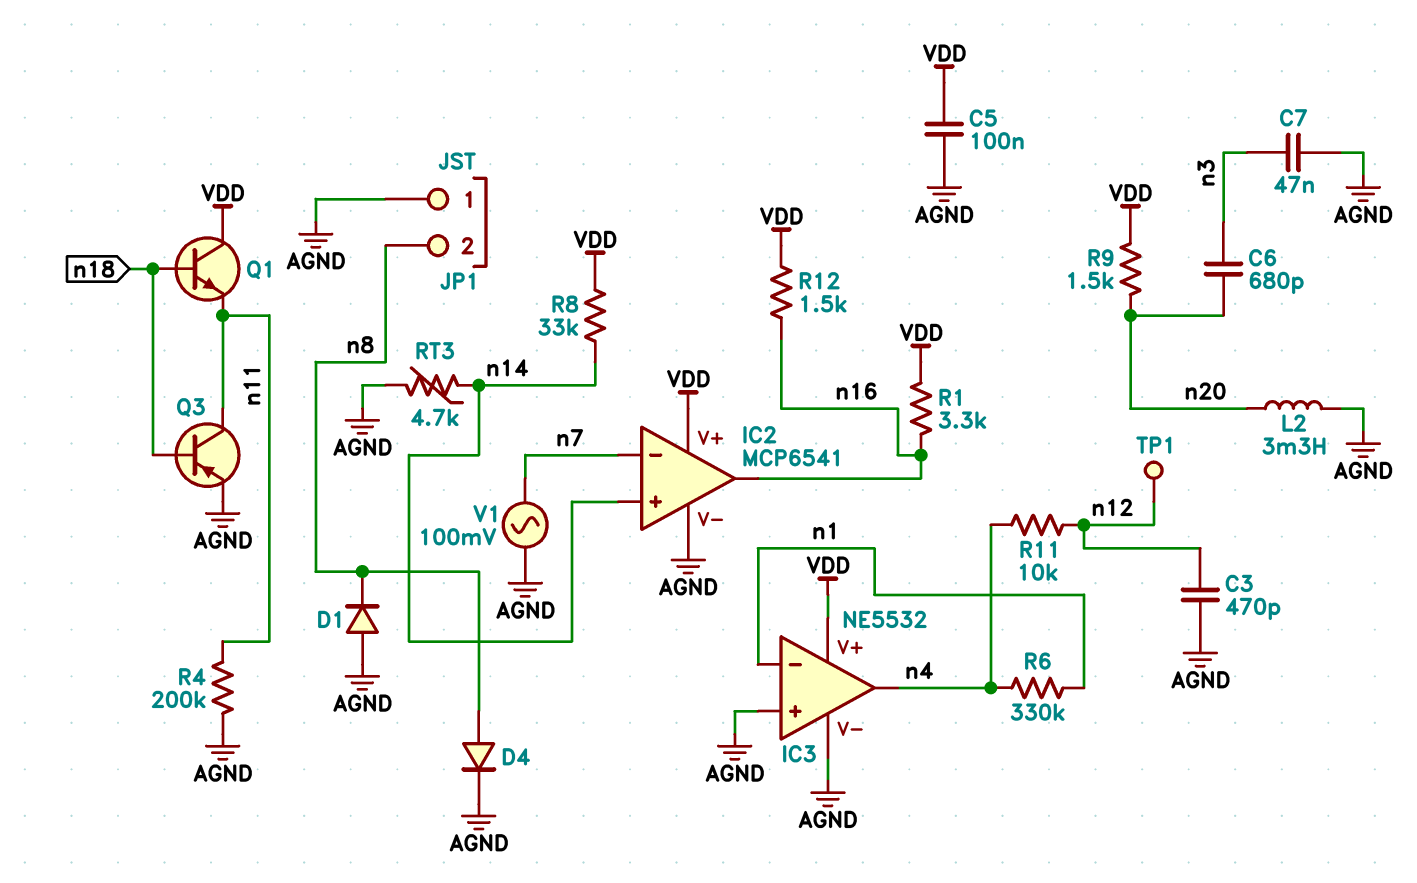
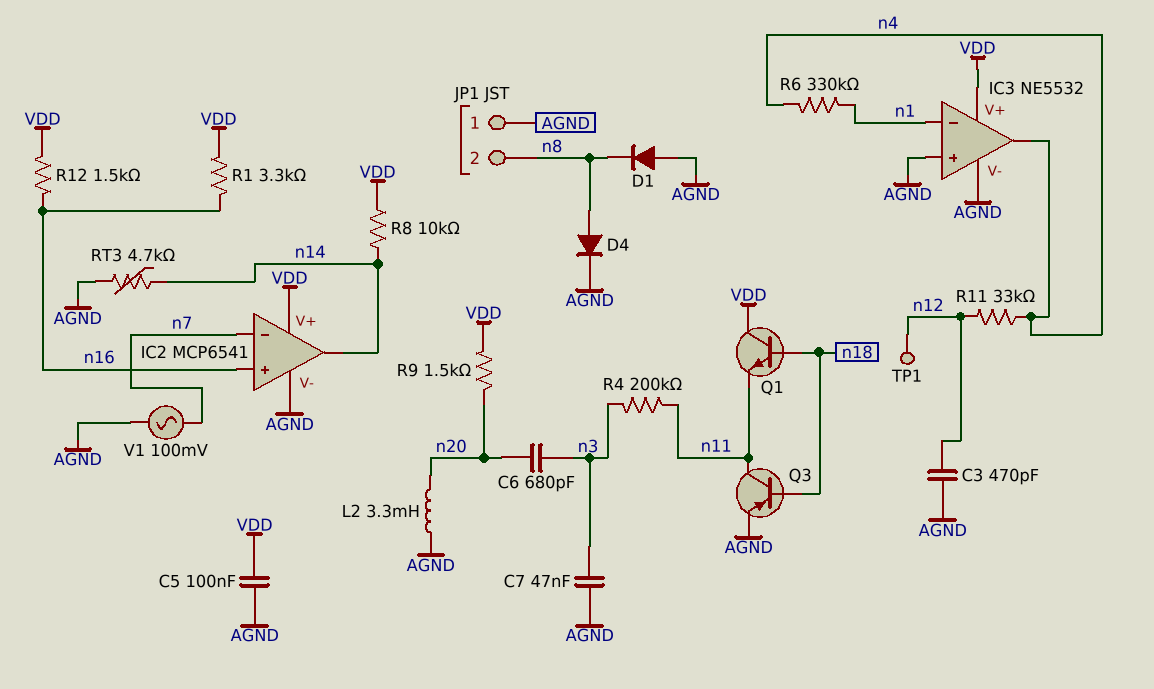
IC2 pin in+: n14 -> n16
IC2 pin out: n16 -> n14
R4: 200k (AGND, n11) -> 200k (n3, n11)
R8: 33k (VDD, n14) -> 10k (VDD, n14)
R11: 10k (n4, n12) -> 33k (n4, n12)

